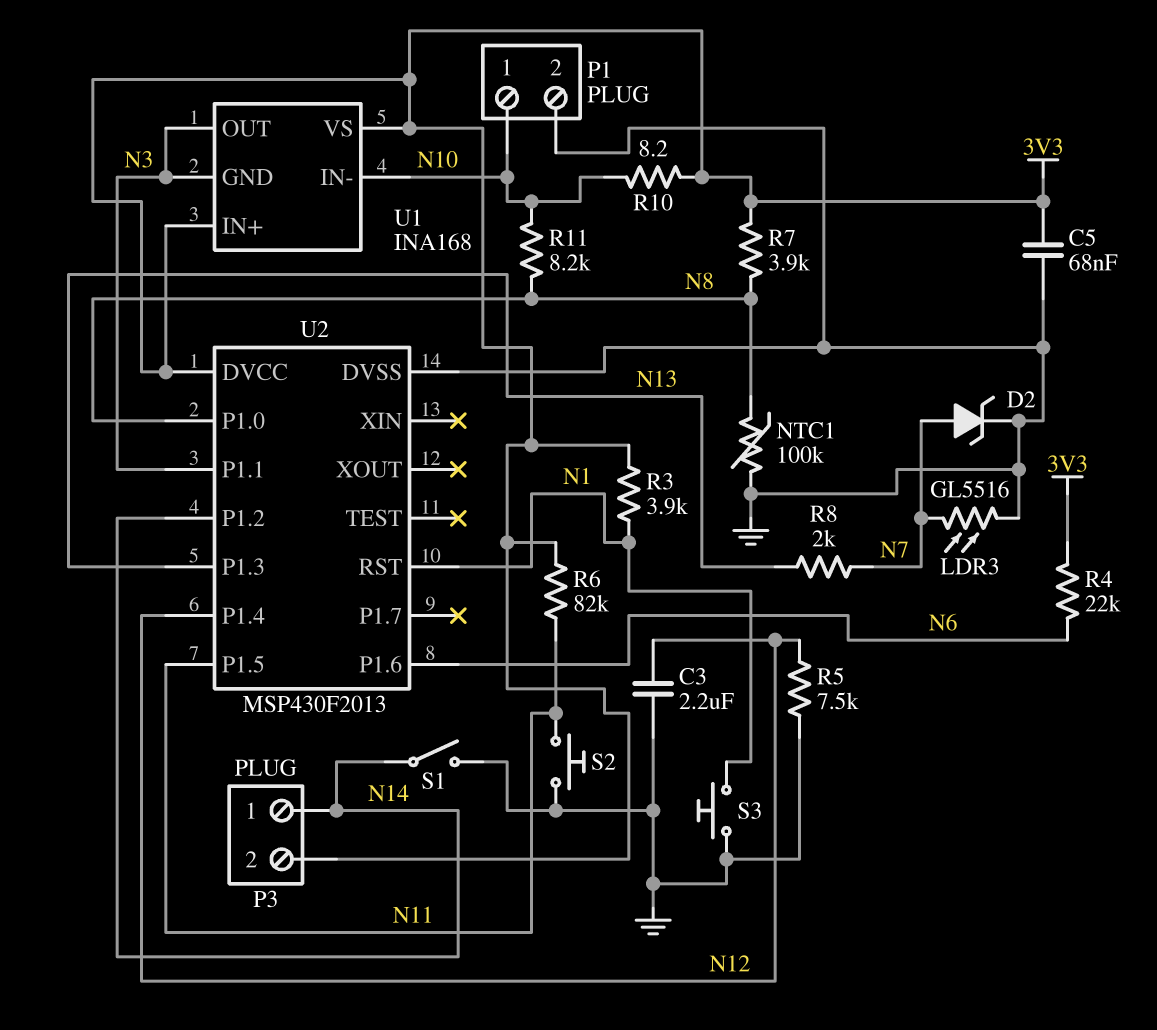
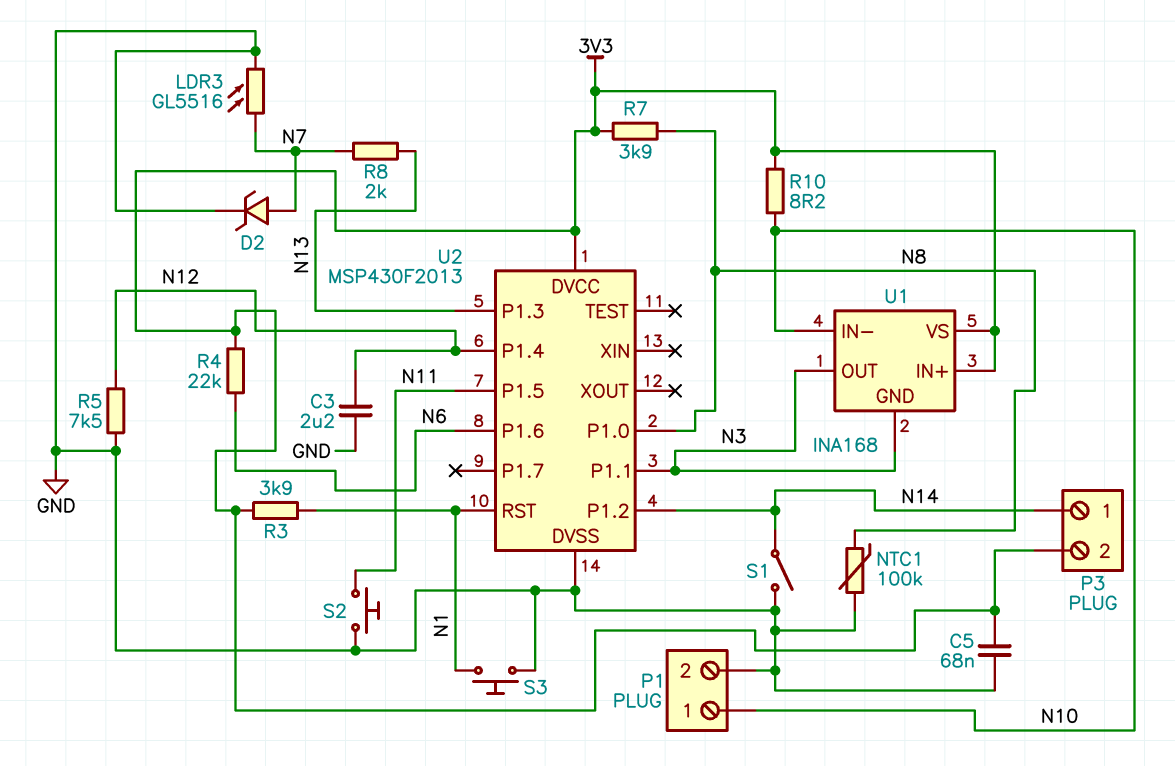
R6: 82k (3V3, N11) -> none
R11: 8.2k (N8, N10) -> none

